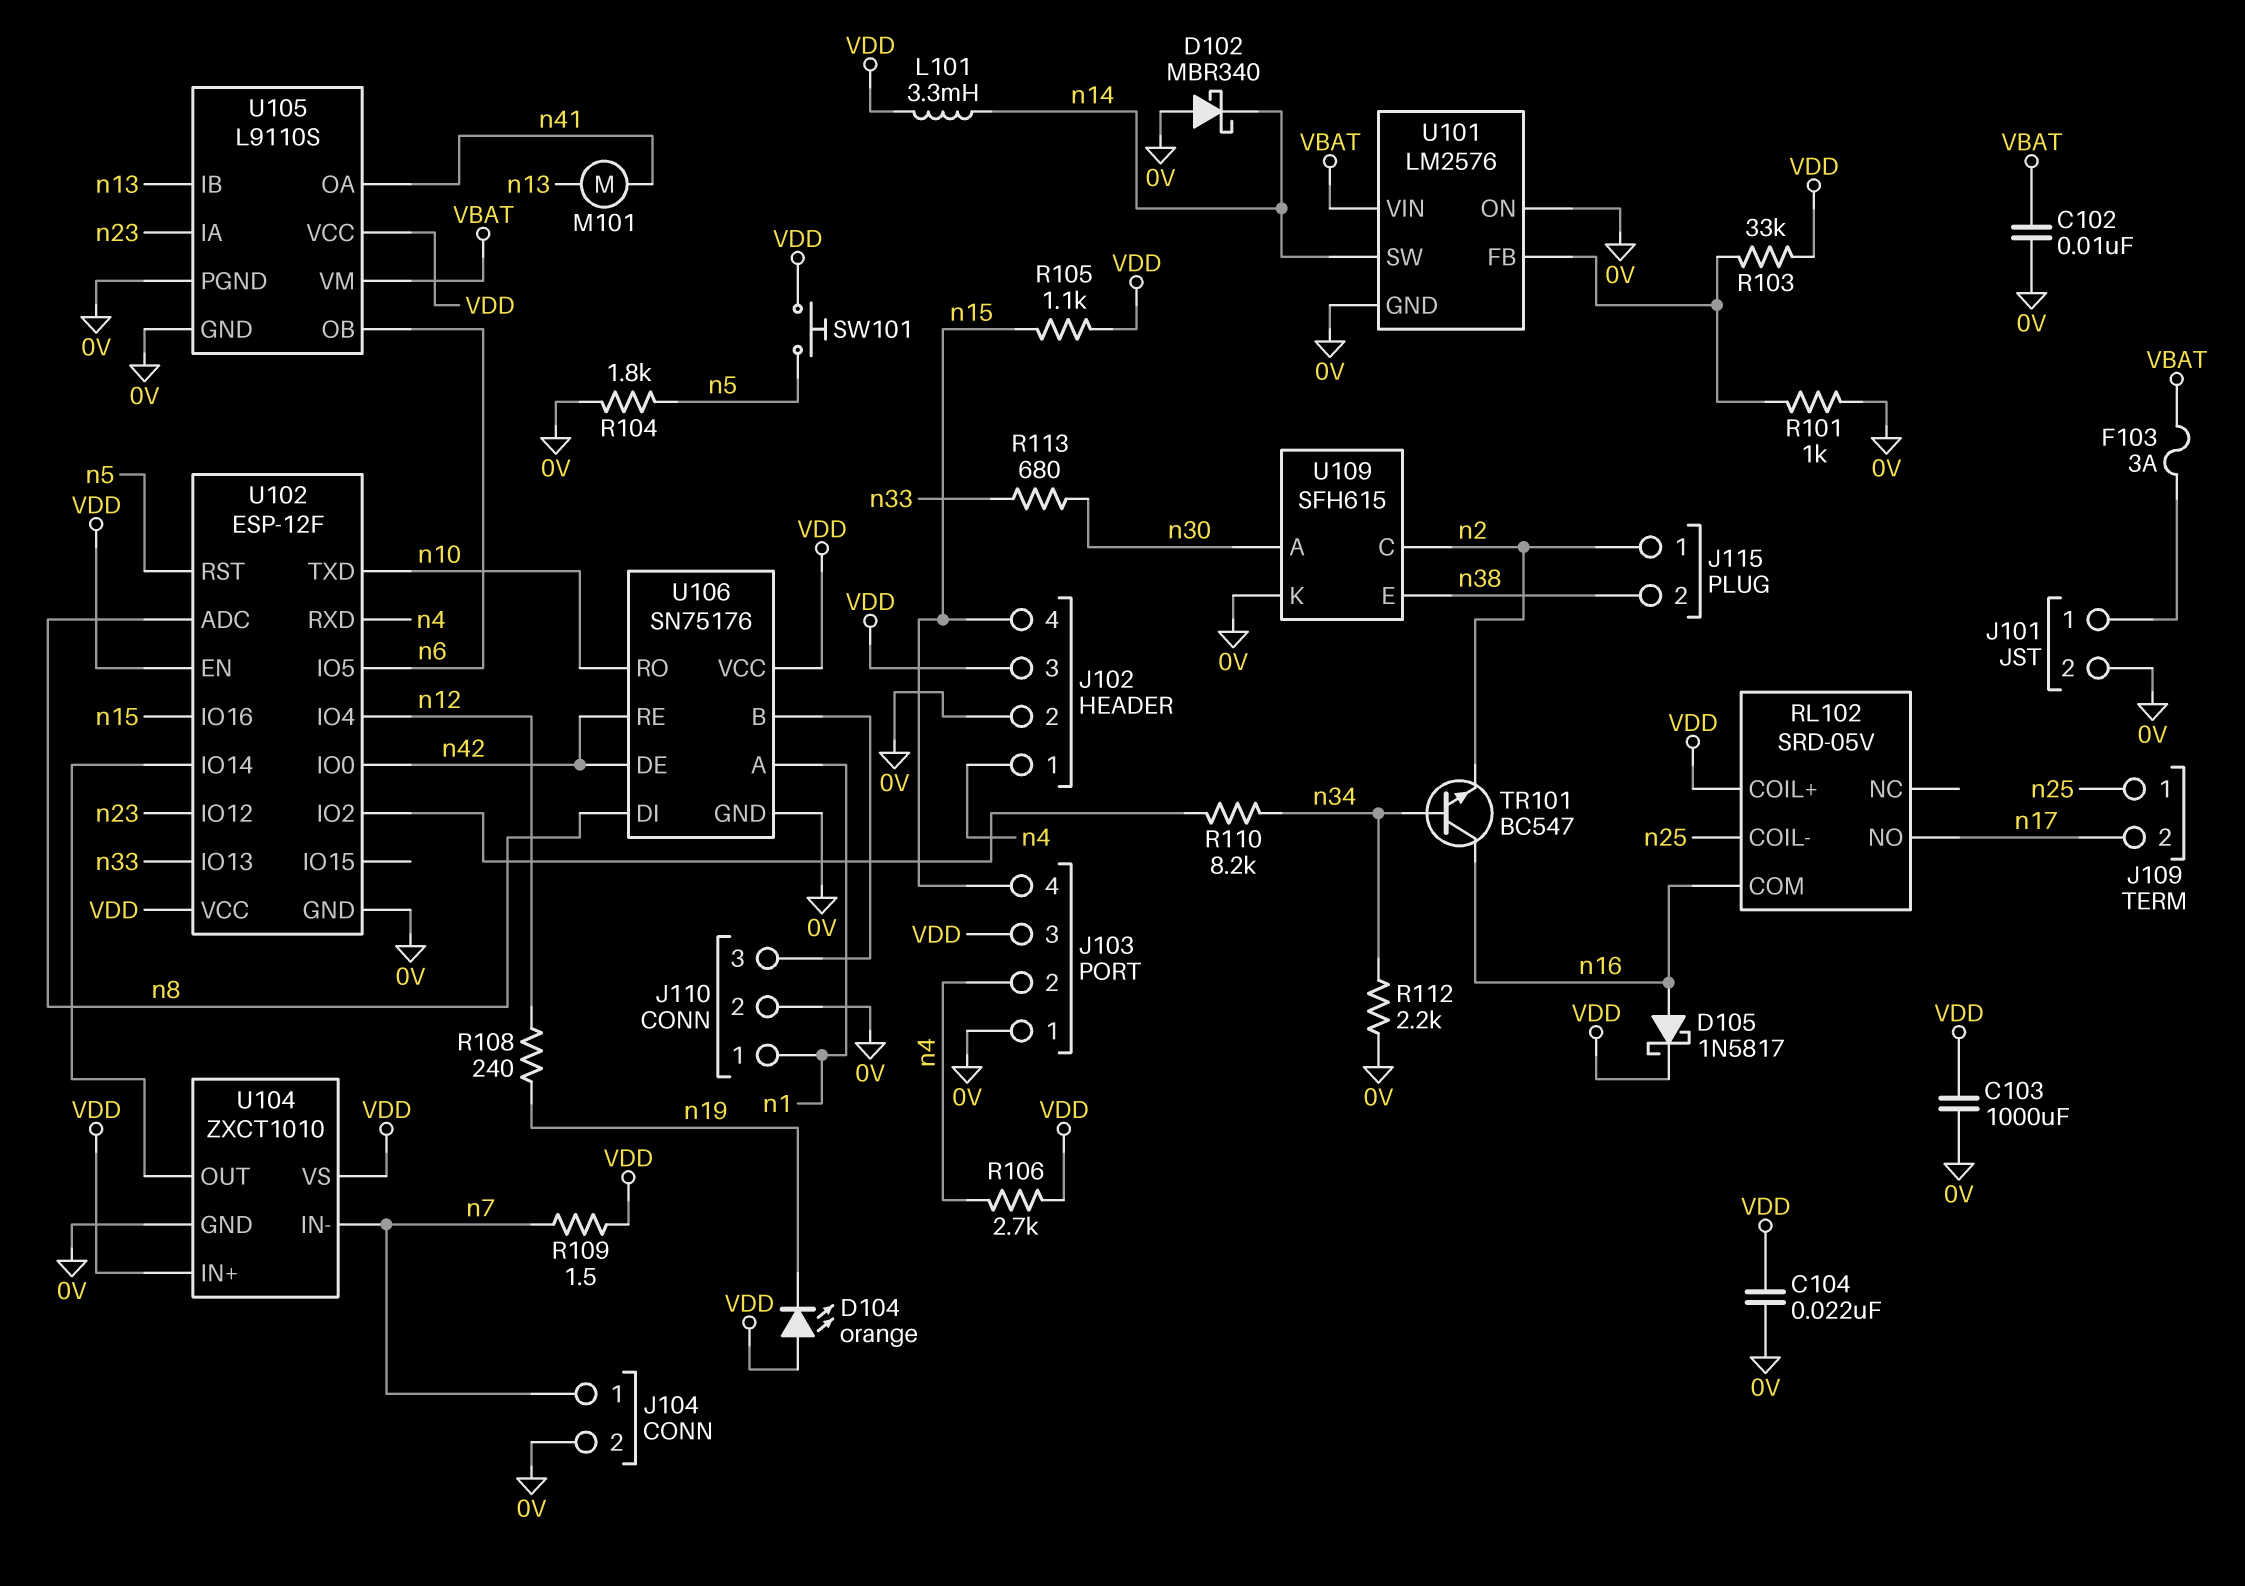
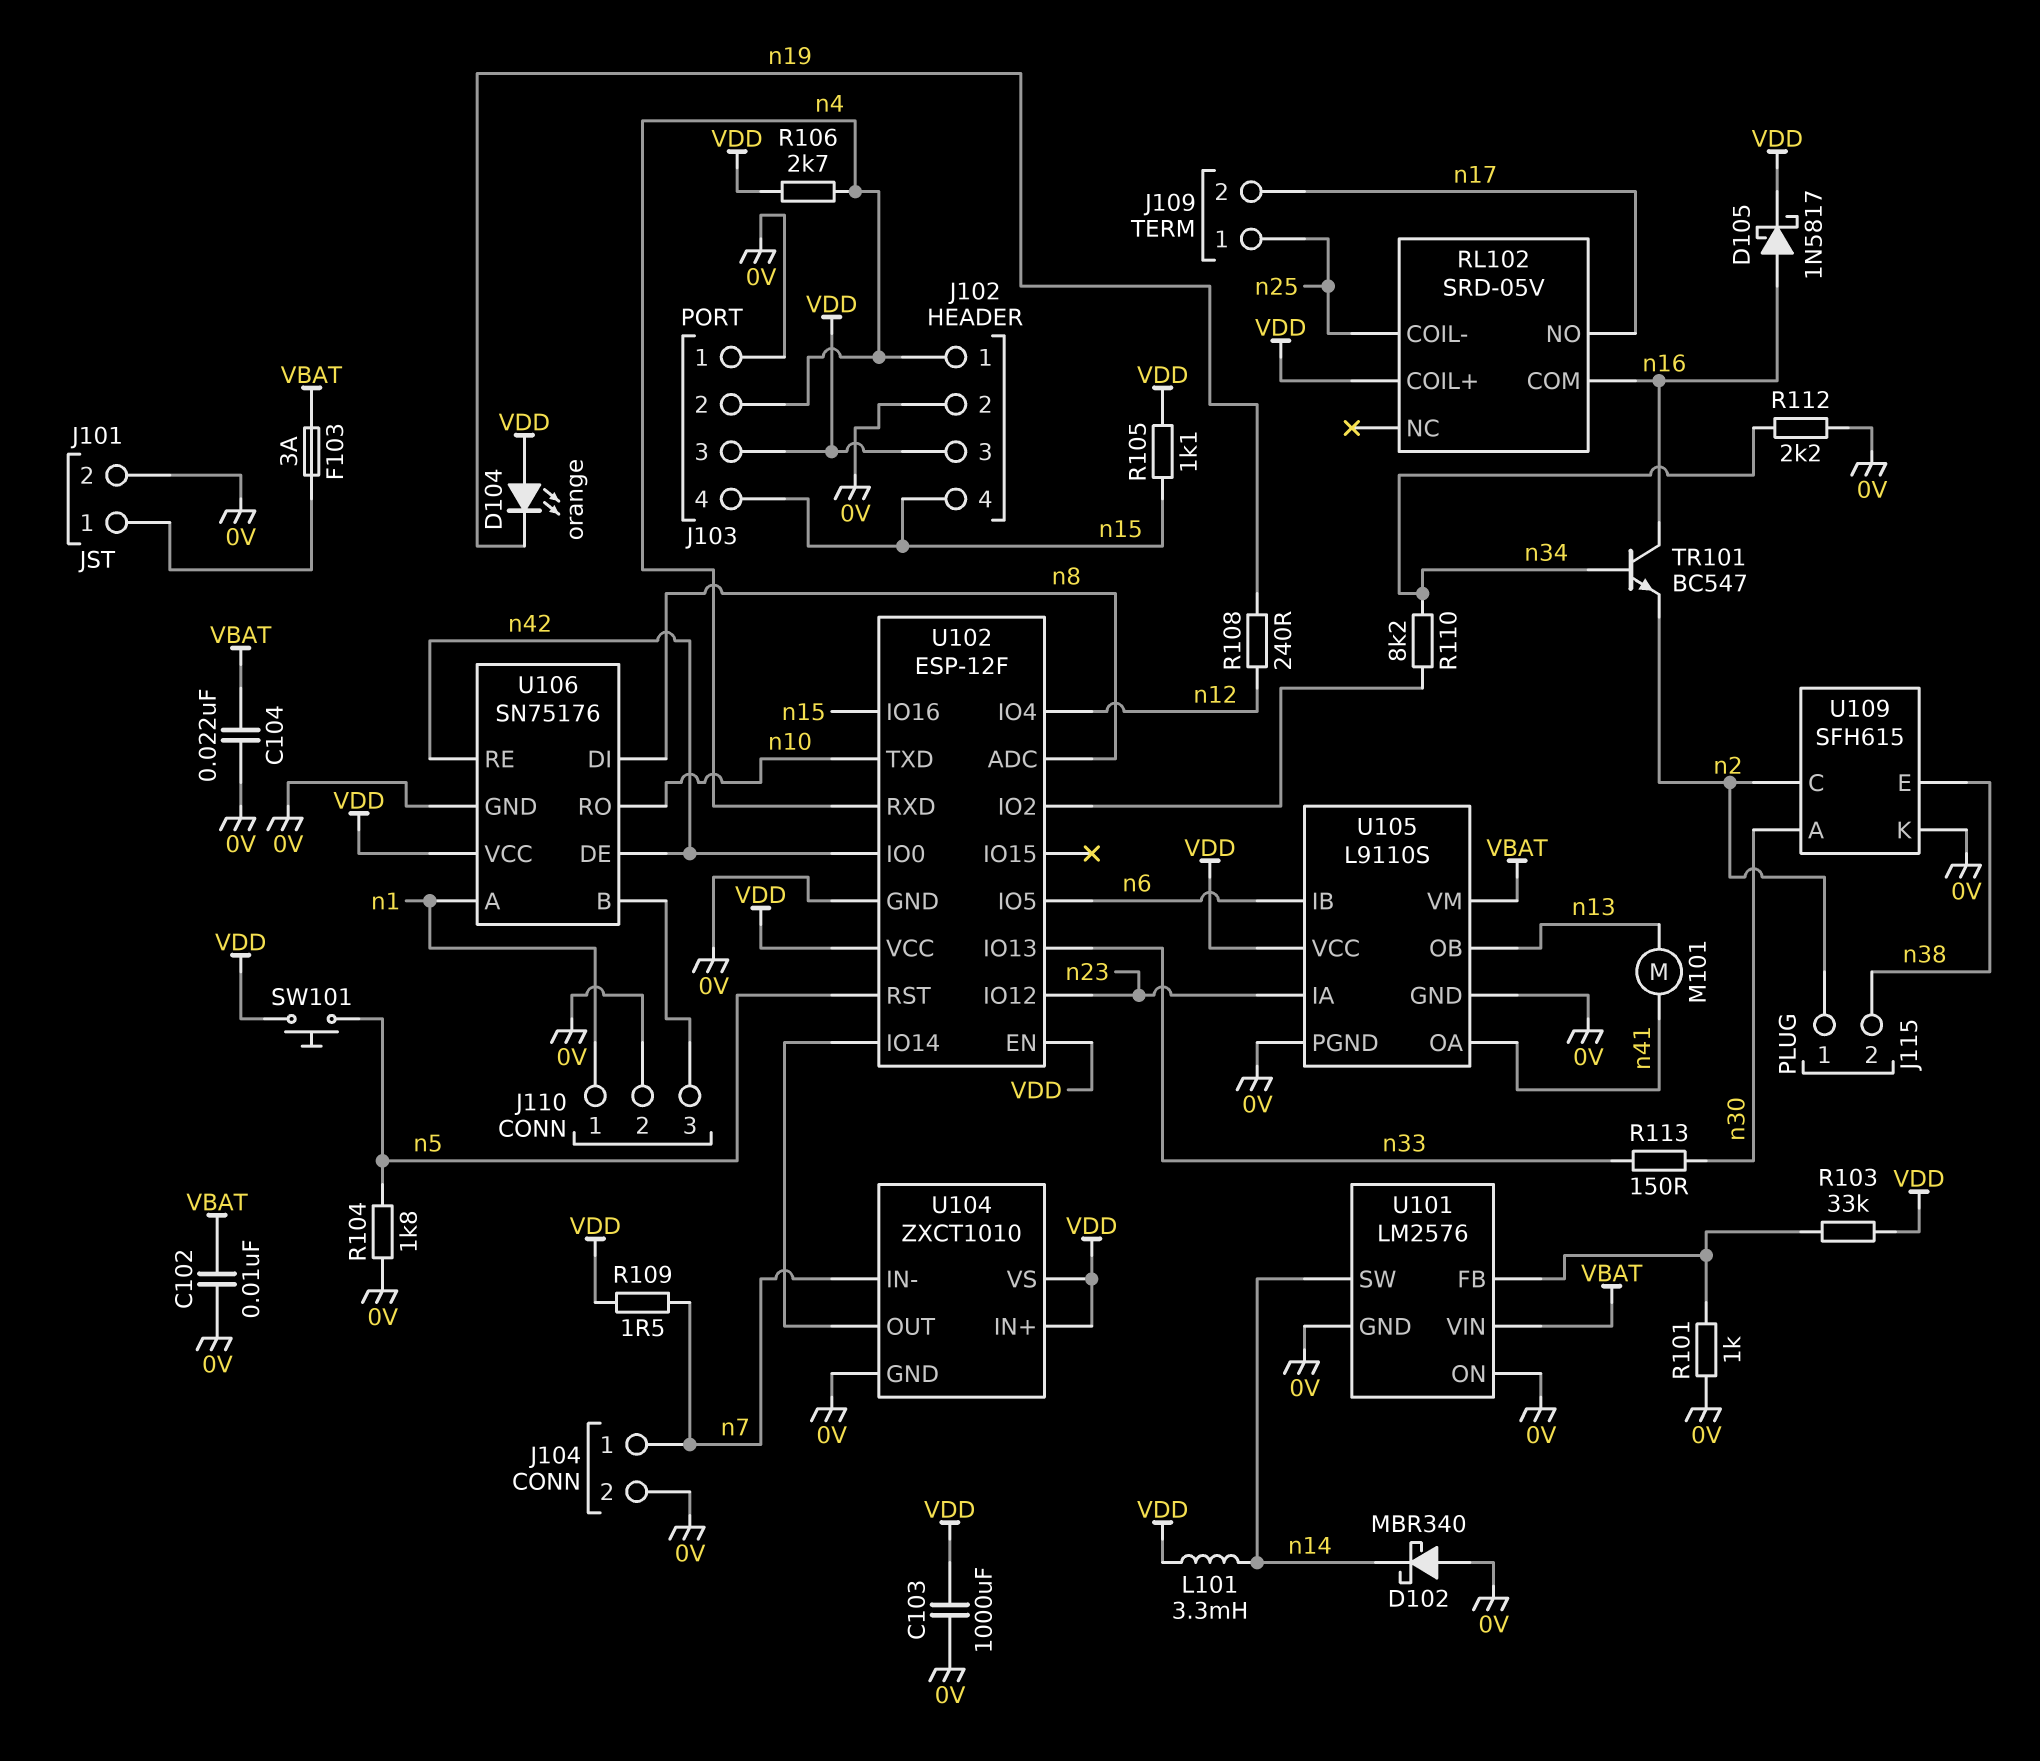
C104: 22nF (0V, VDD) -> 22nF (0V, VBAT)
R113: 680 (n30, n33) -> 150 (n30, n33)
U105 pin IB: n13 -> n6
U105 pin OB: n6 -> n13

